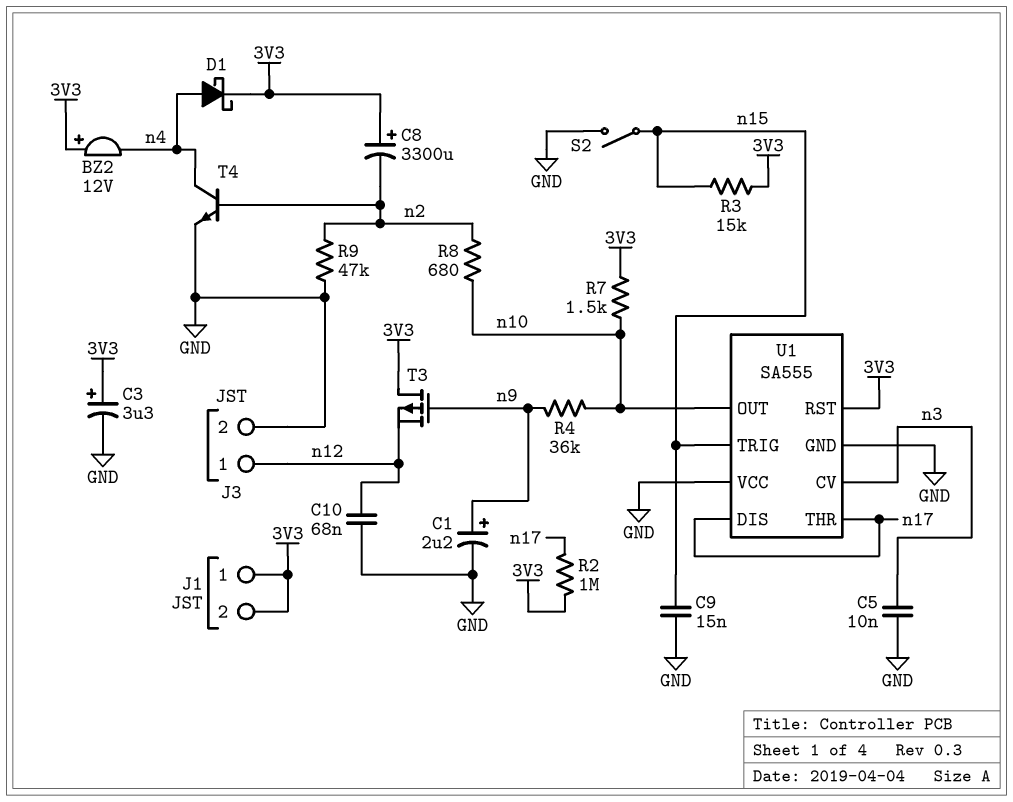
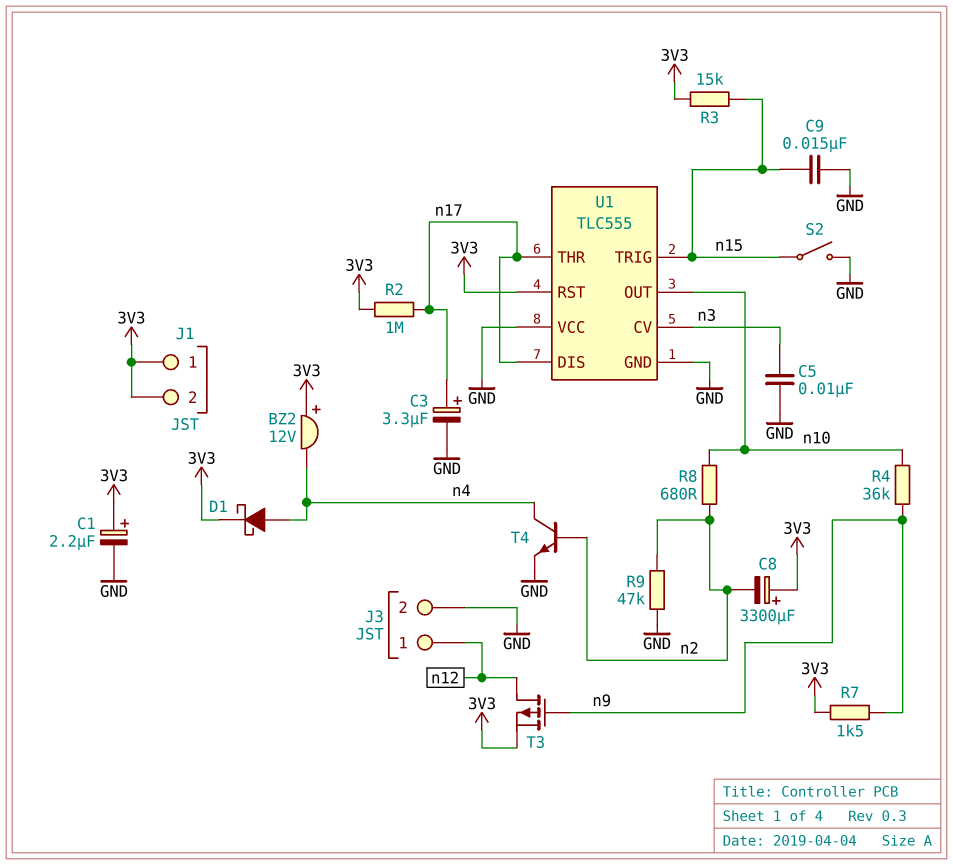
C1: 2.2uF (plus n9, minus GND) -> 2.2uF (plus 3V3, minus GND)
C3: 3.3uF (plus 3V3, minus GND) -> 3.3uF (plus n17, minus GND)
C10: 68nF (GND, n12) -> none
R7: 1.5k (3V3, n10) -> 1.5k (3V3, n9)
T3: PMOS (G n9, D 3V3, S n12) -> PMOS (G n9, D n12, S 3V3)
U1: SA555 -> TLC555

